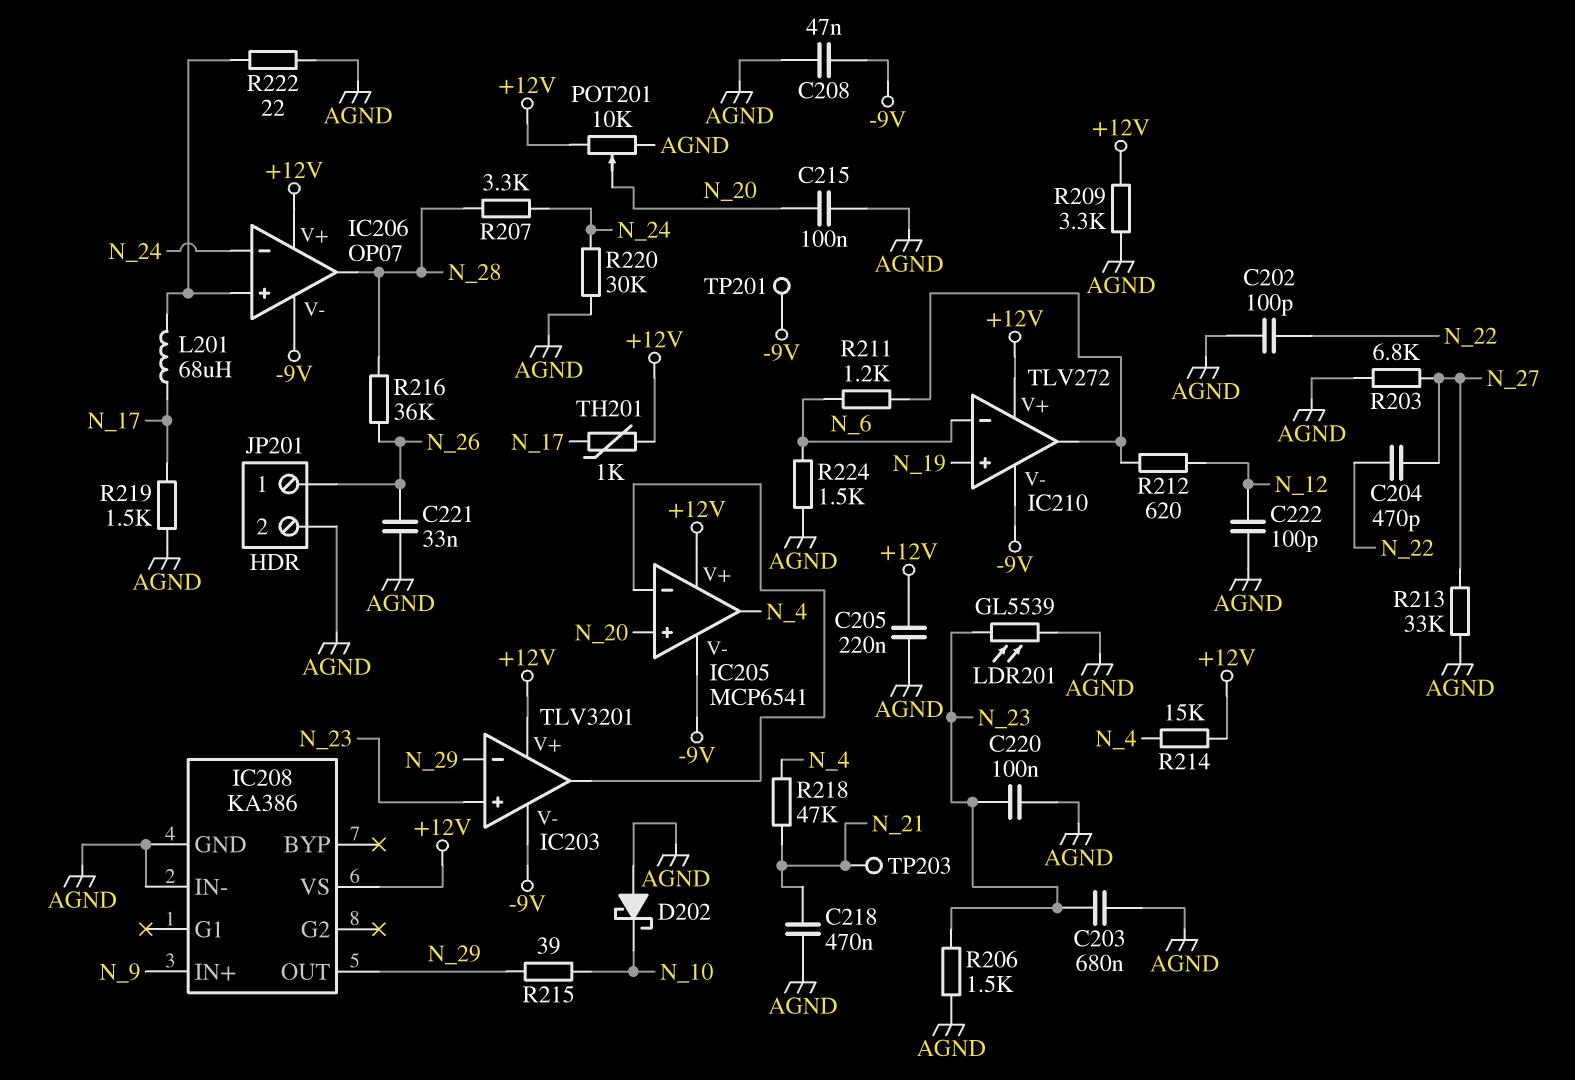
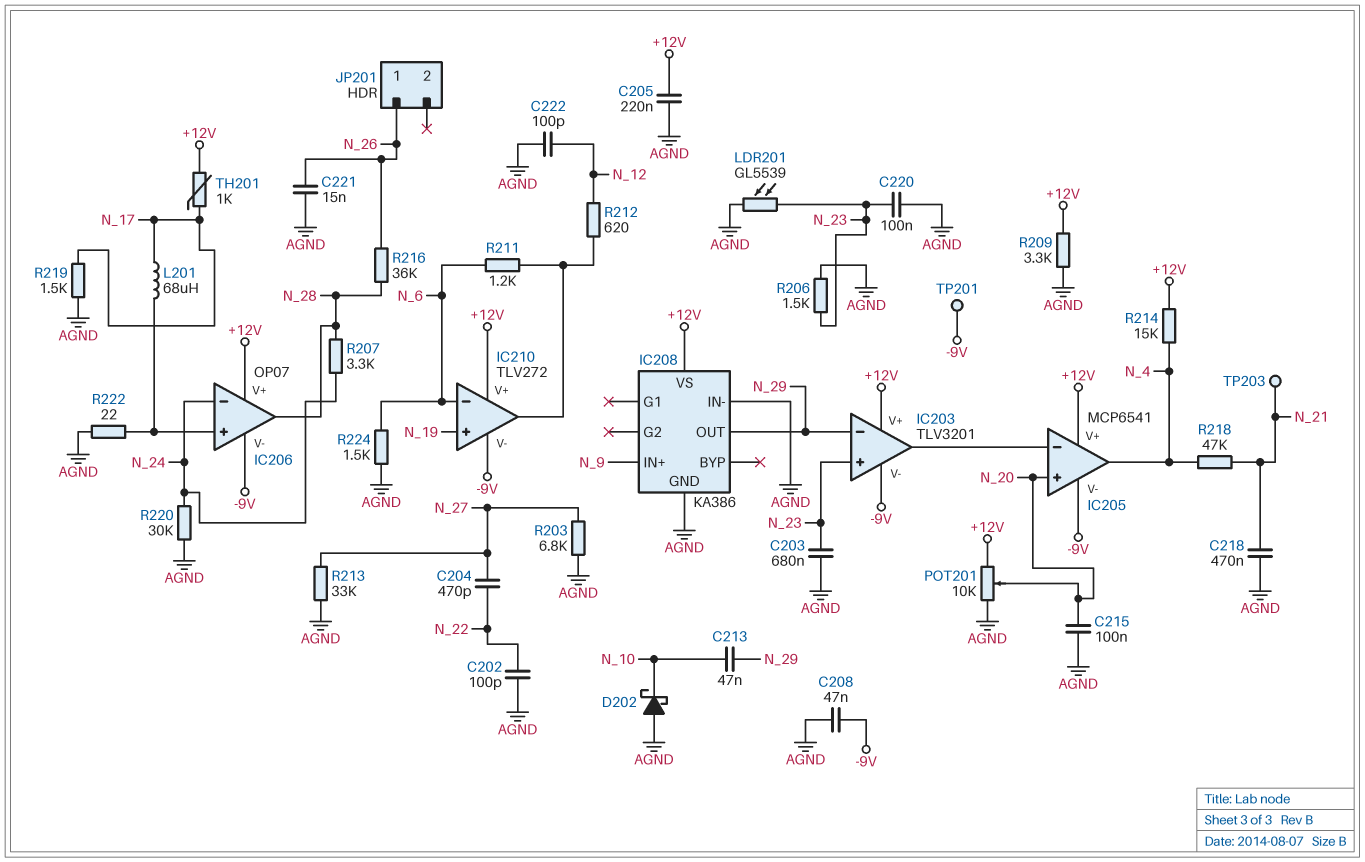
C213: none -> 47nF (N_10, N_29)
C221: 33nF (AGND, N_26) -> 15nF (AGND, N_26)
JP201 pin 2: AGND -> none
R215: 39 (N_10, N_29) -> none

